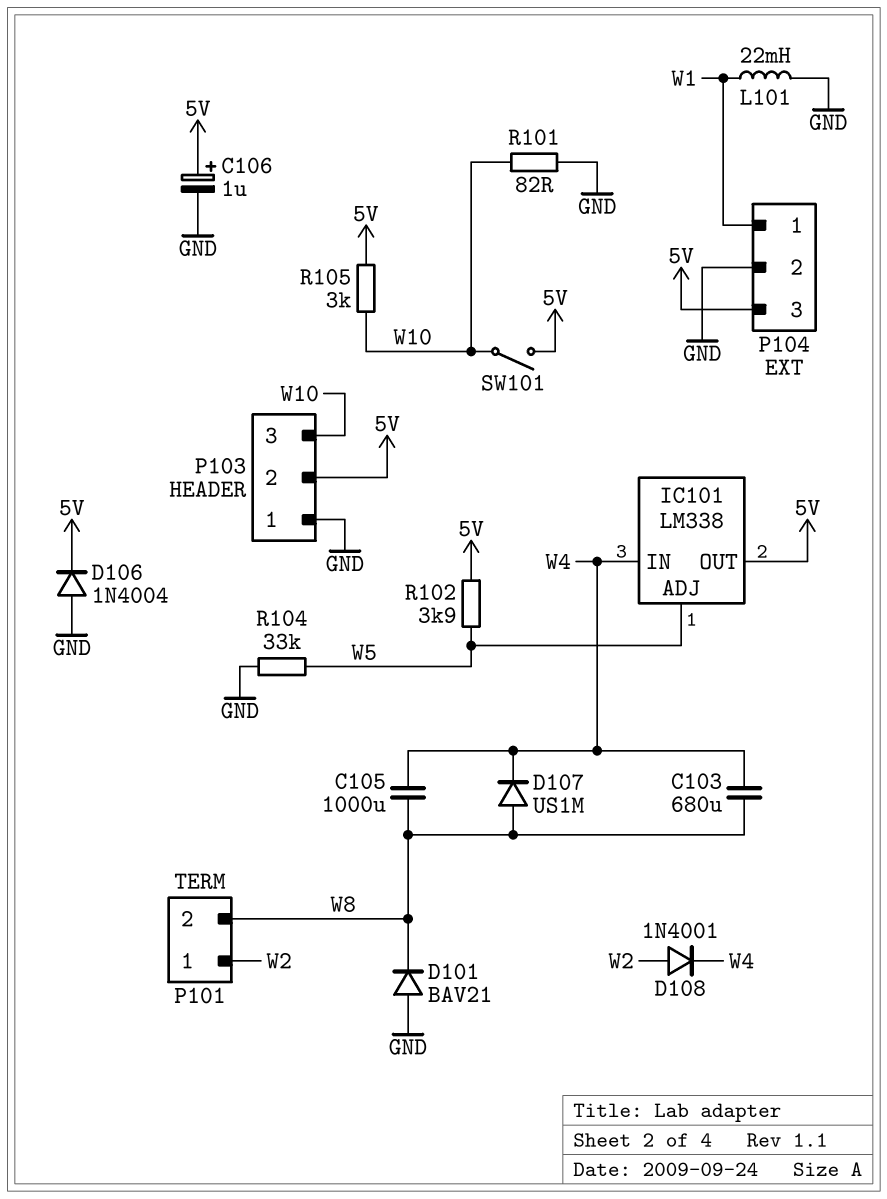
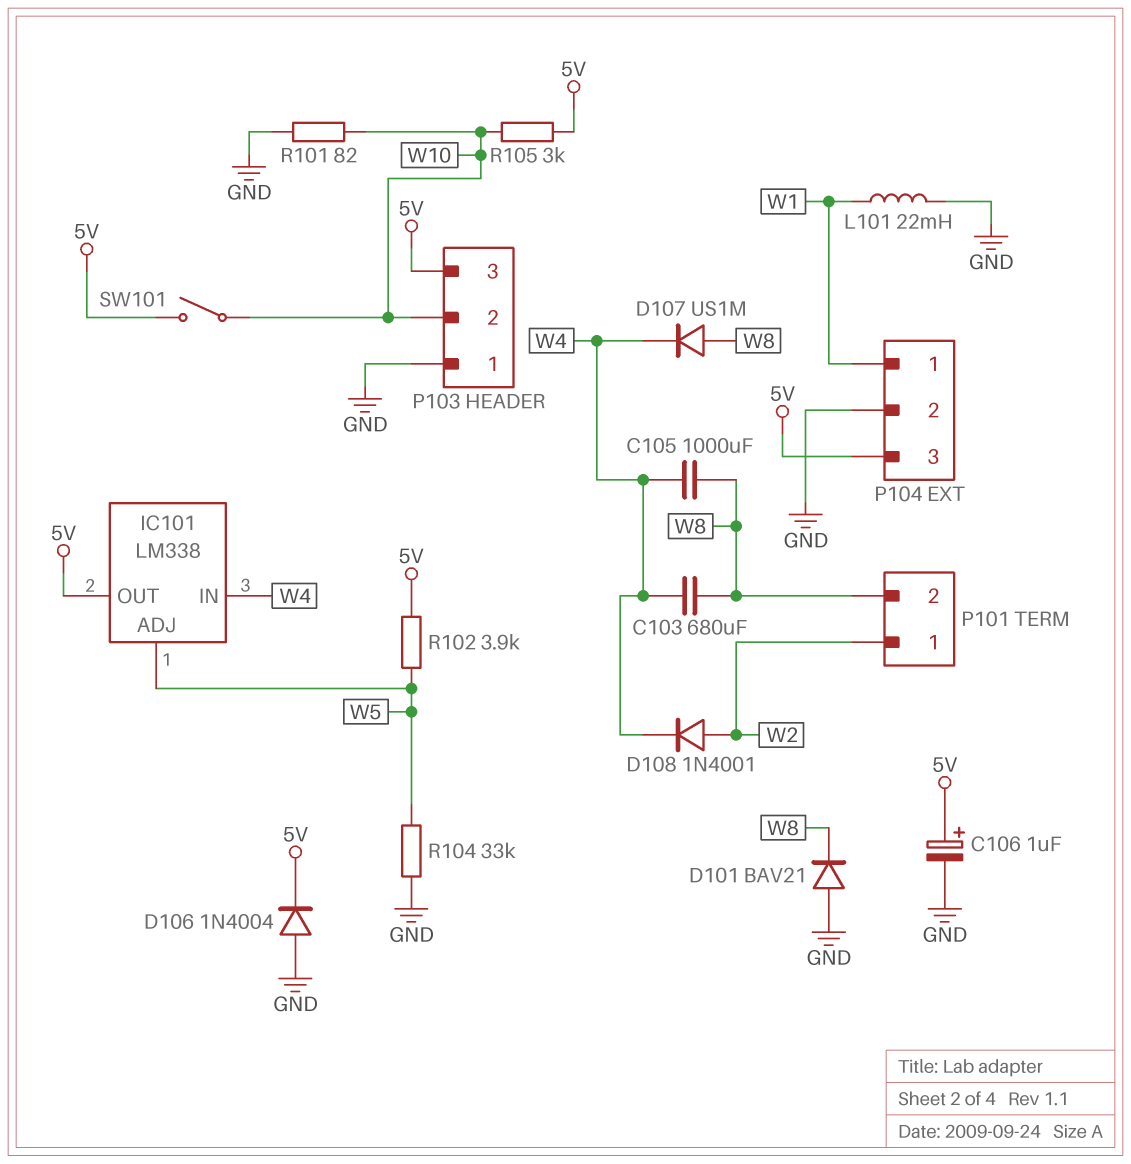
P103 pin 2: 5V -> W10
P103 pin 3: W10 -> 5V

